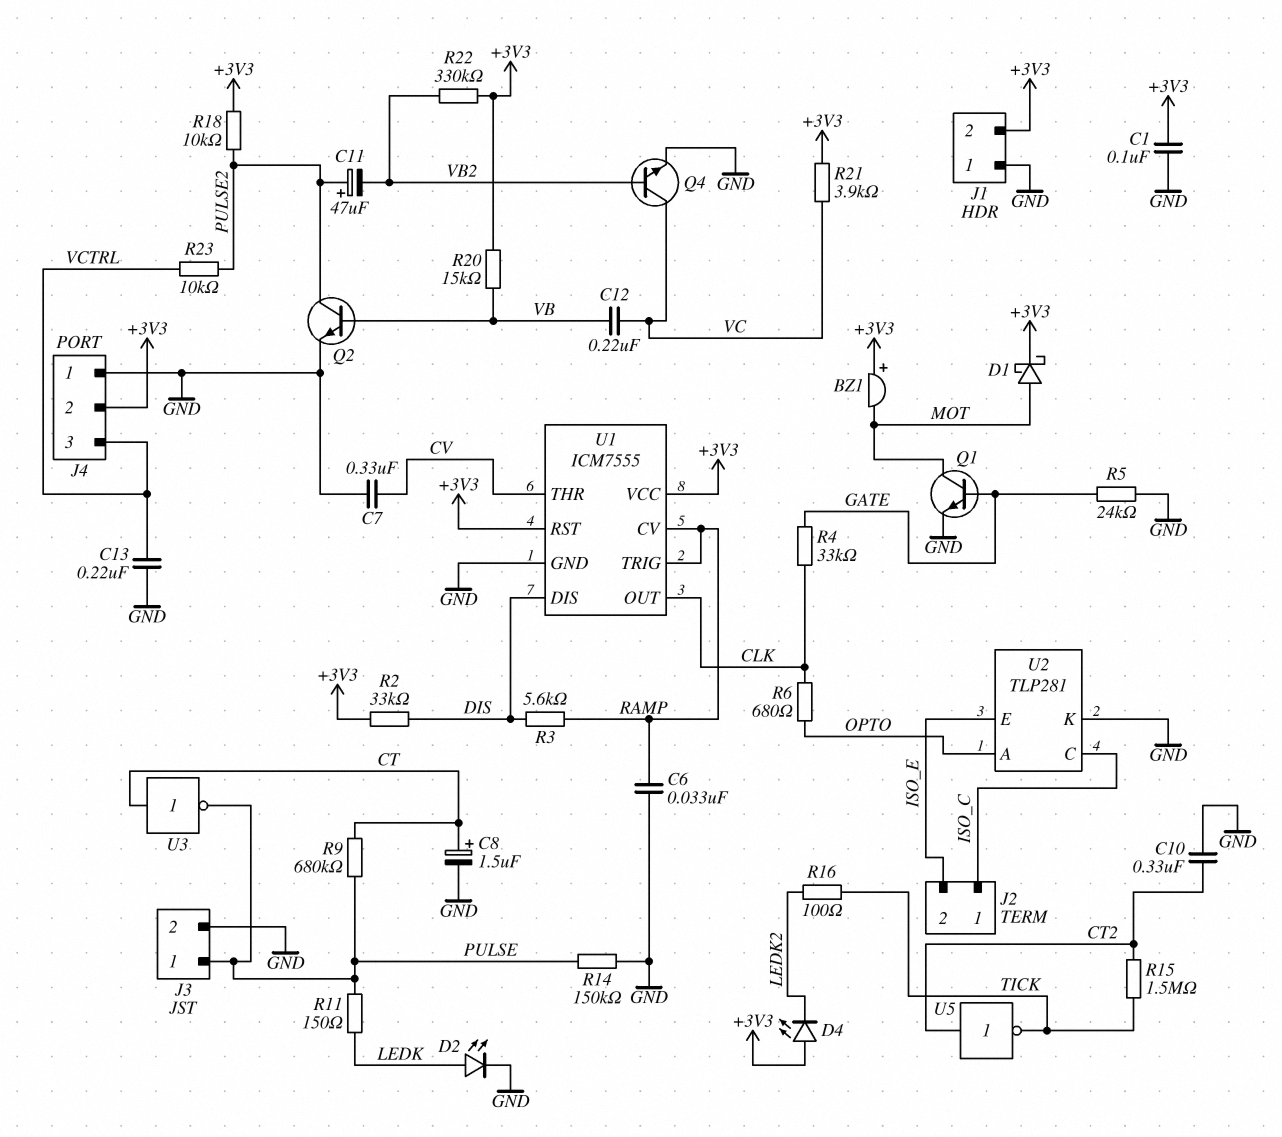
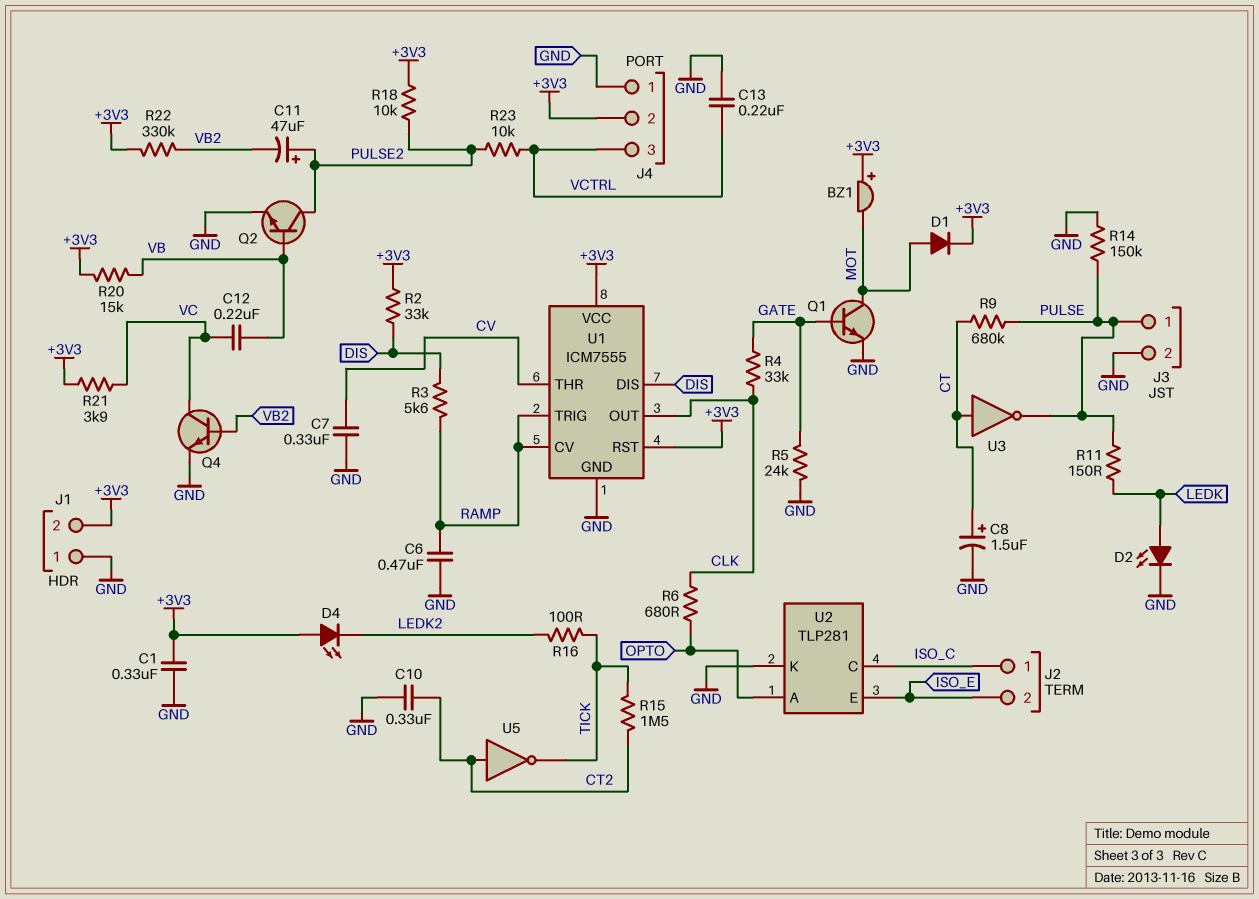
C1: 100nF (+3V3, GND) -> 330nF (+3V3, GND)
C6: 33nF (GND, RAMP) -> 470nF (GND, RAMP)
D1: schottky (A MOT, K +3V3) -> diode (A MOT, K +3V3)

